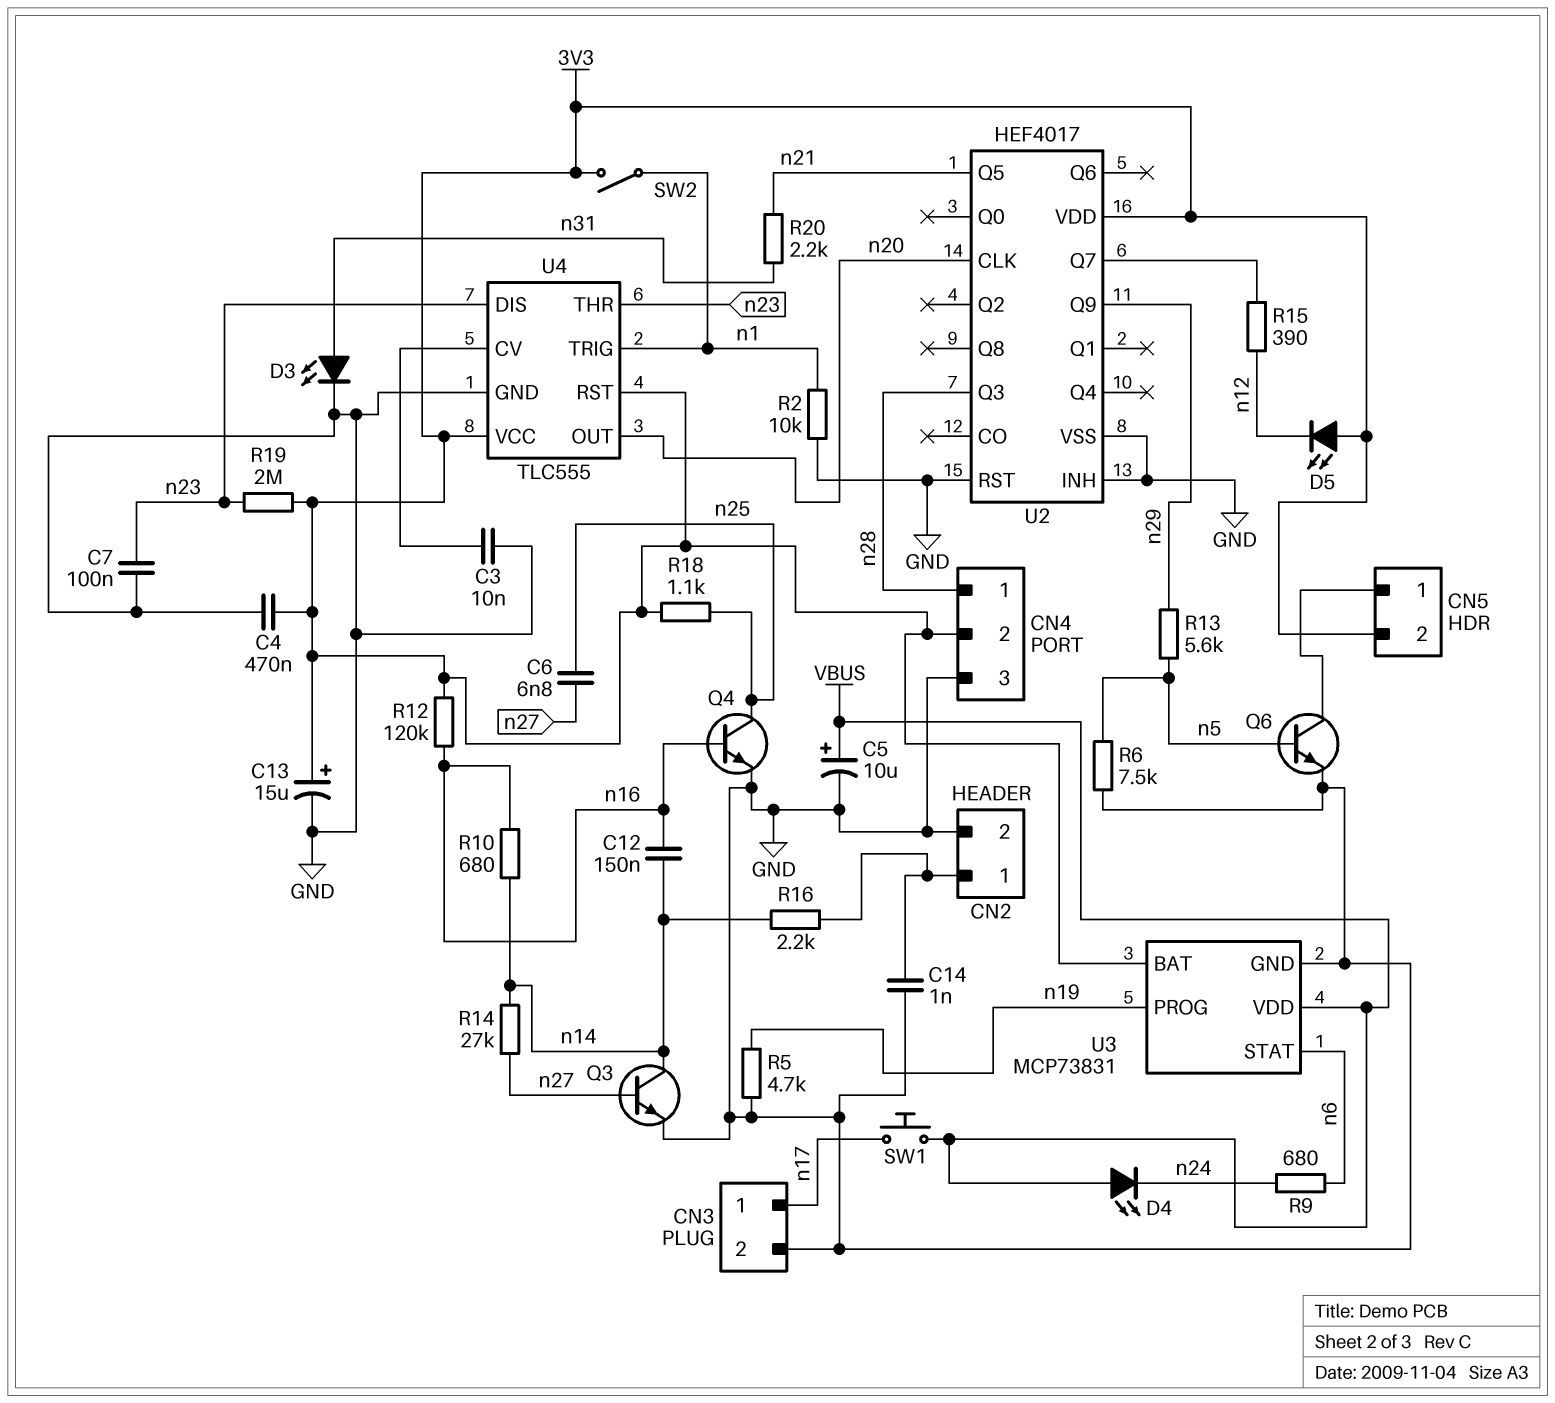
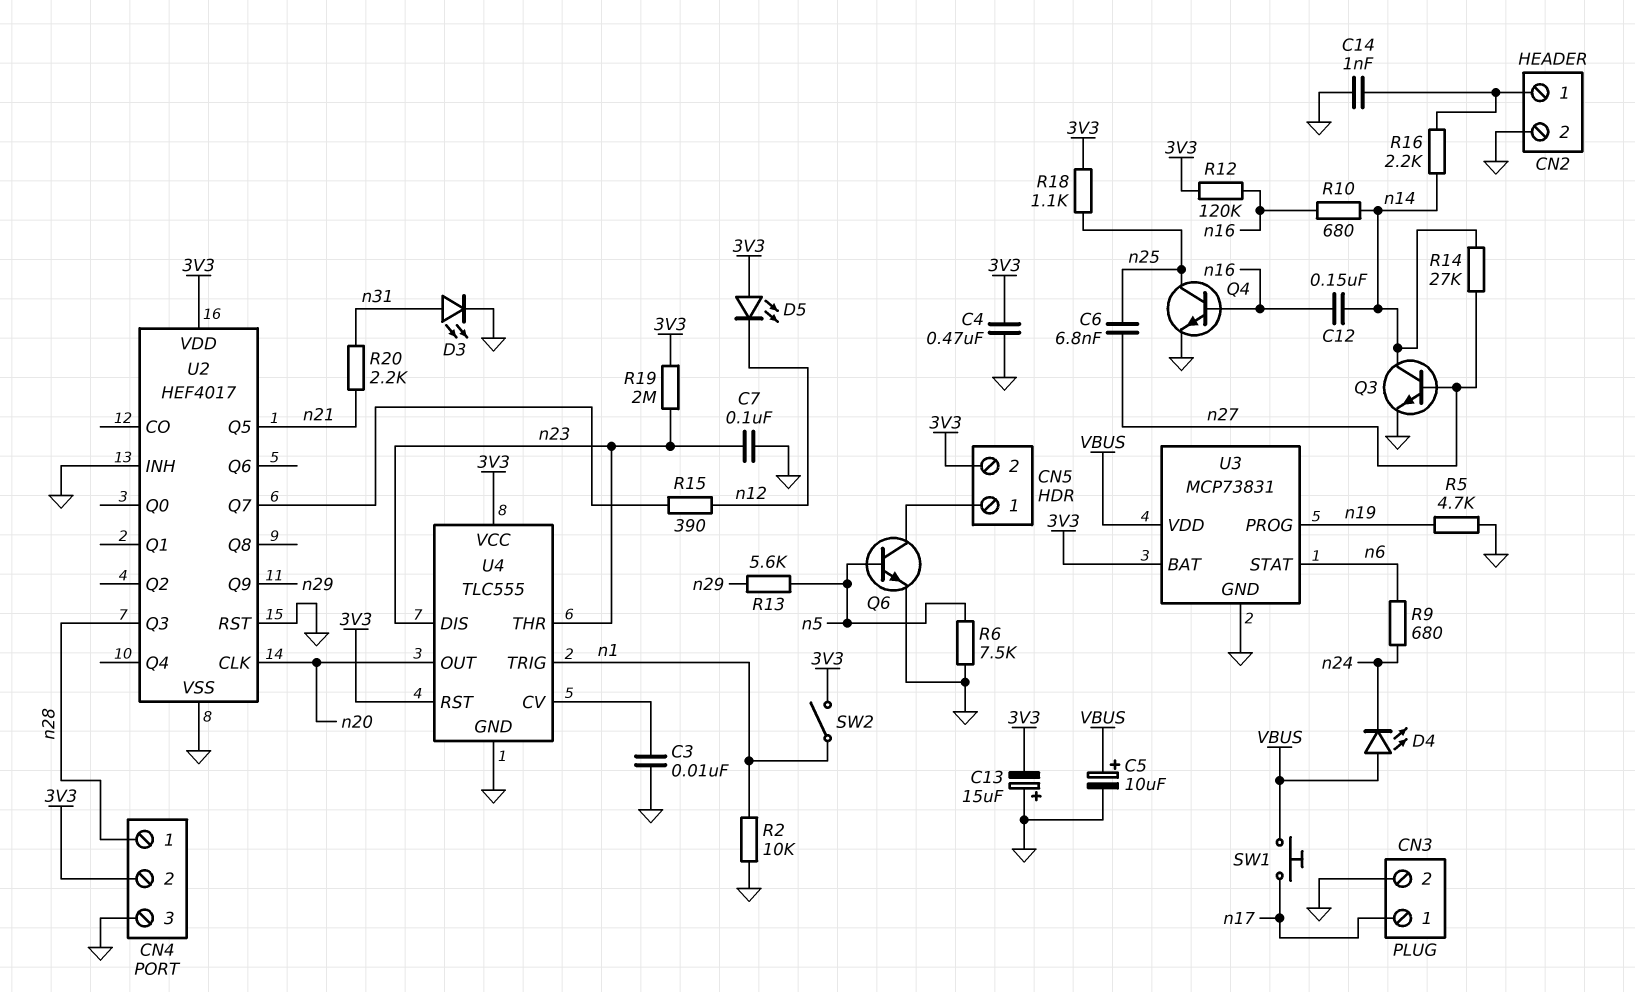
C13: 15uF (plus 3V3, minus GND) -> 15uF (plus GND, minus 3V3)

